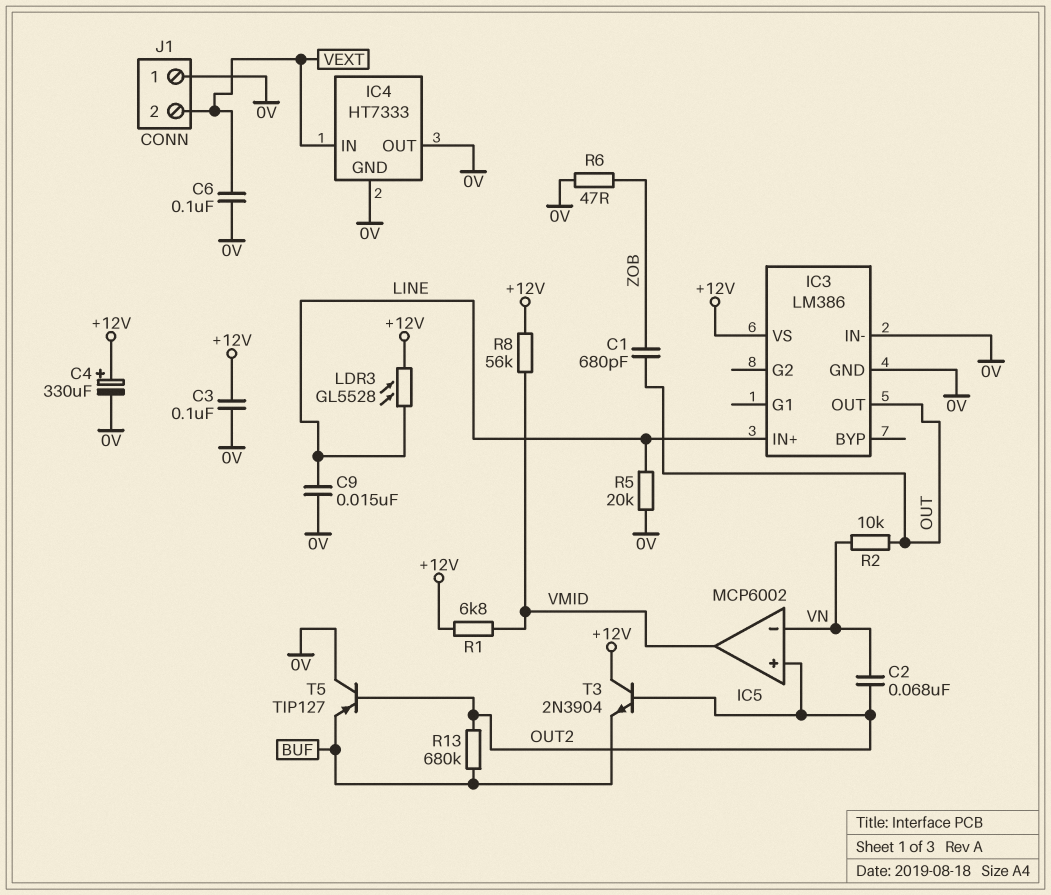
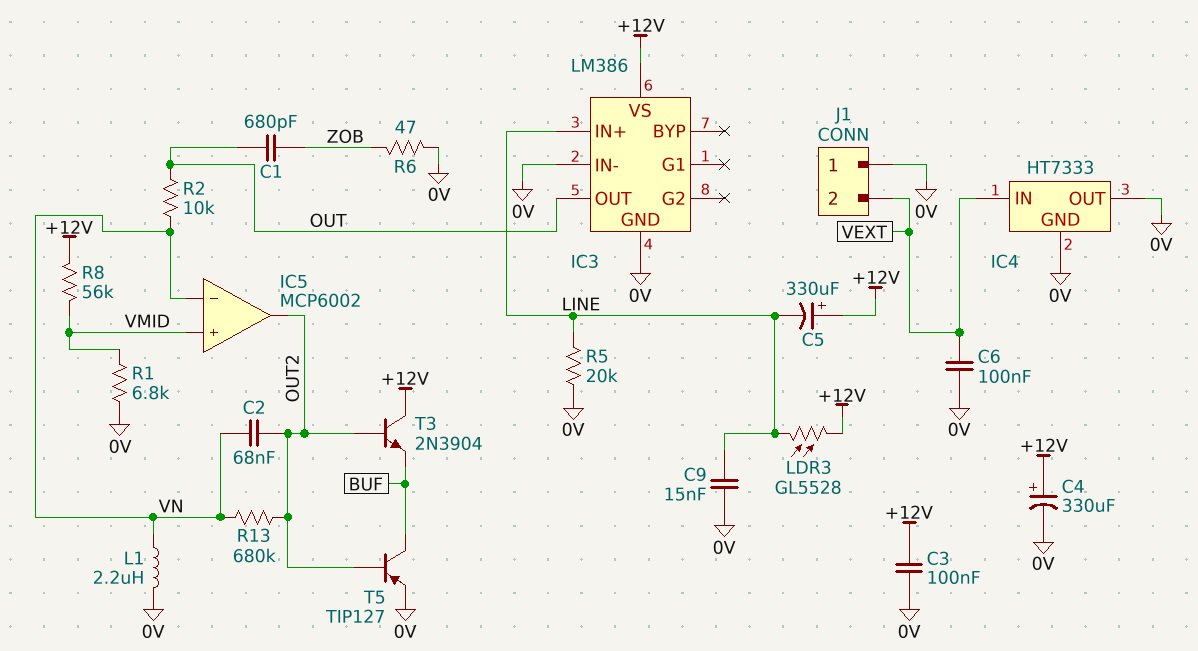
C5: none -> 330uF (plus +12V, minus LINE)
IC5 pin in+: OUT2 -> VMID
IC5 pin out: VMID -> OUT2
L1: none -> 2.2uH (0V, VN)
R1: 6.8k (+12V, VMID) -> 6.8k (0V, VMID)
R13: 680k (BUF, OUT2) -> 680k (OUT2, VN)
T5: PNP TIP127 (B OUT2, C 0V, E BUF) -> PNP TIP127 (B OUT2, C BUF, E 0V)

